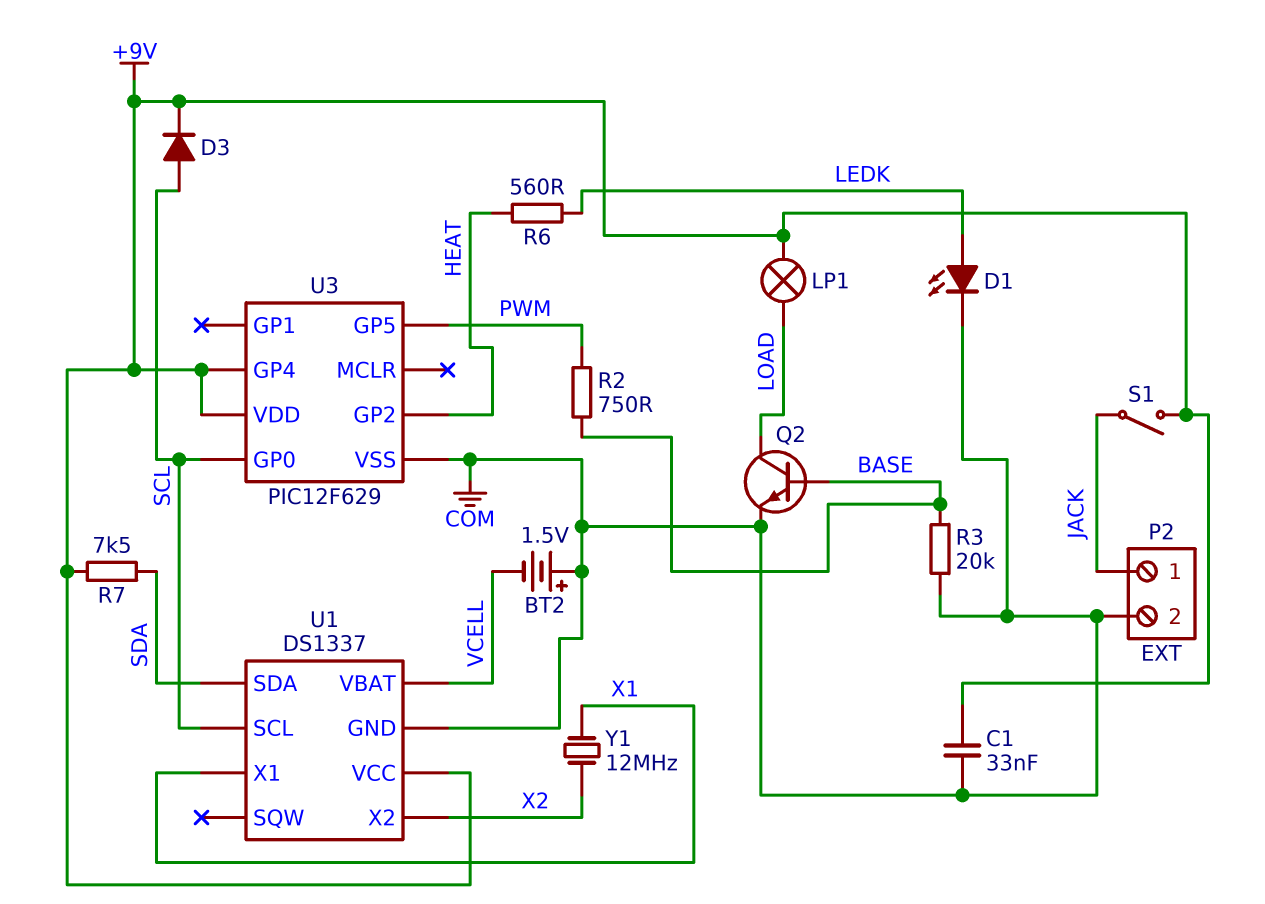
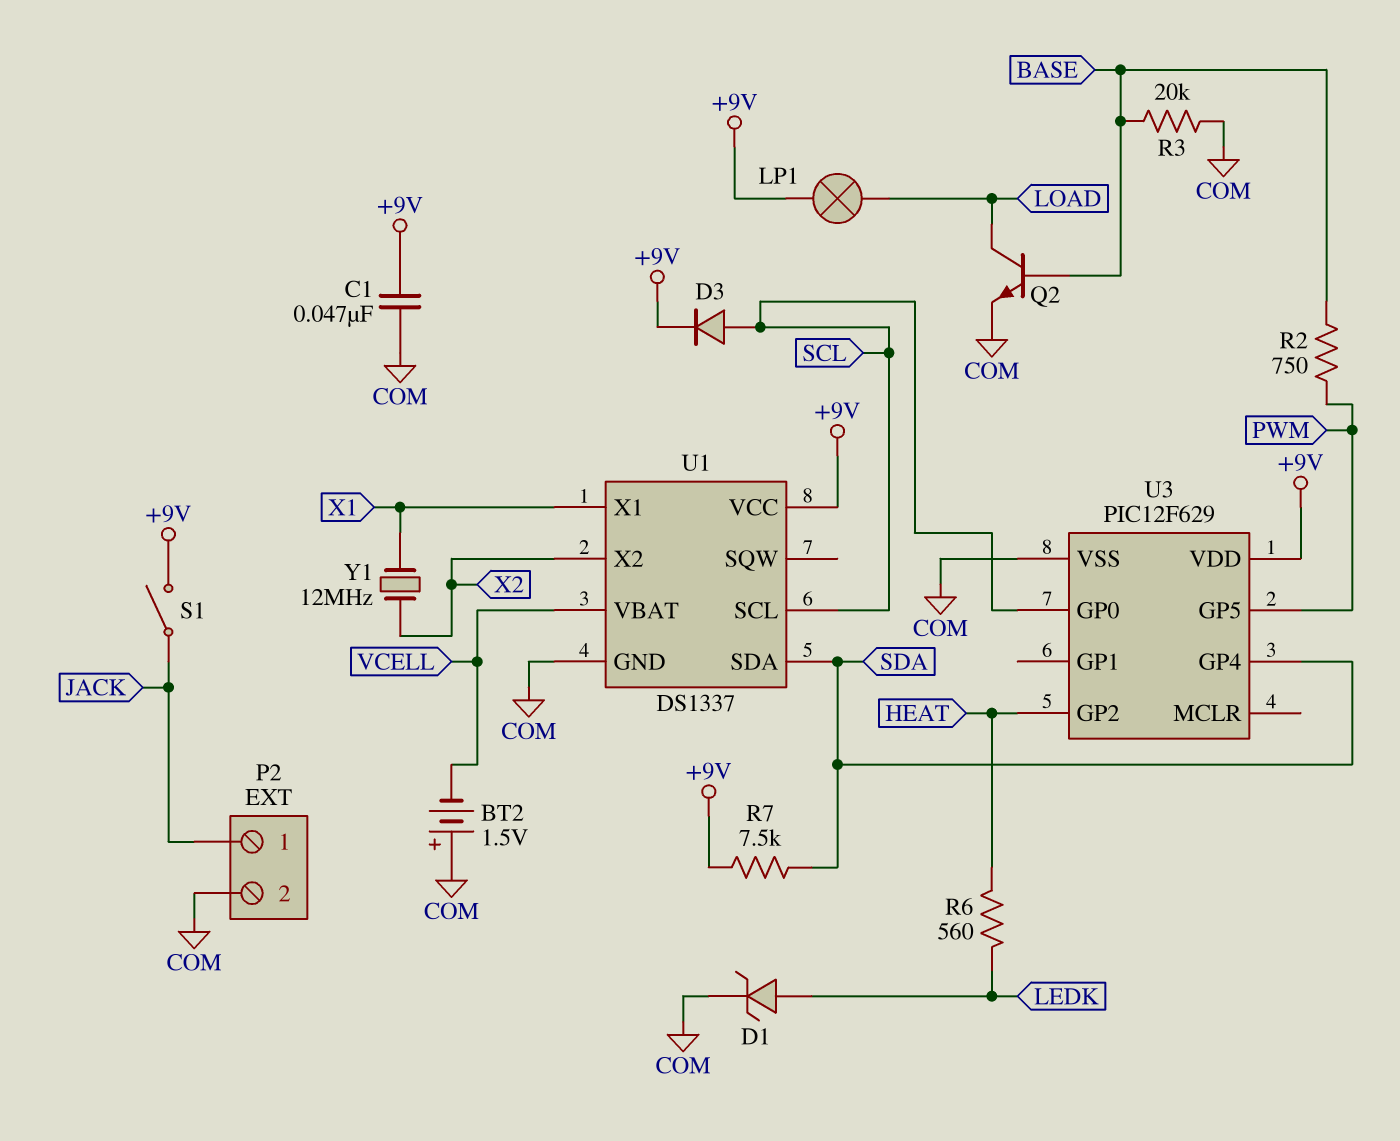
C1: 33nF (+9V, COM) -> 47nF (+9V, COM)
D1: LED (A LEDK, K COM) -> zener (A LEDK, K COM)
U3 pin GP4: +9V -> SDA

